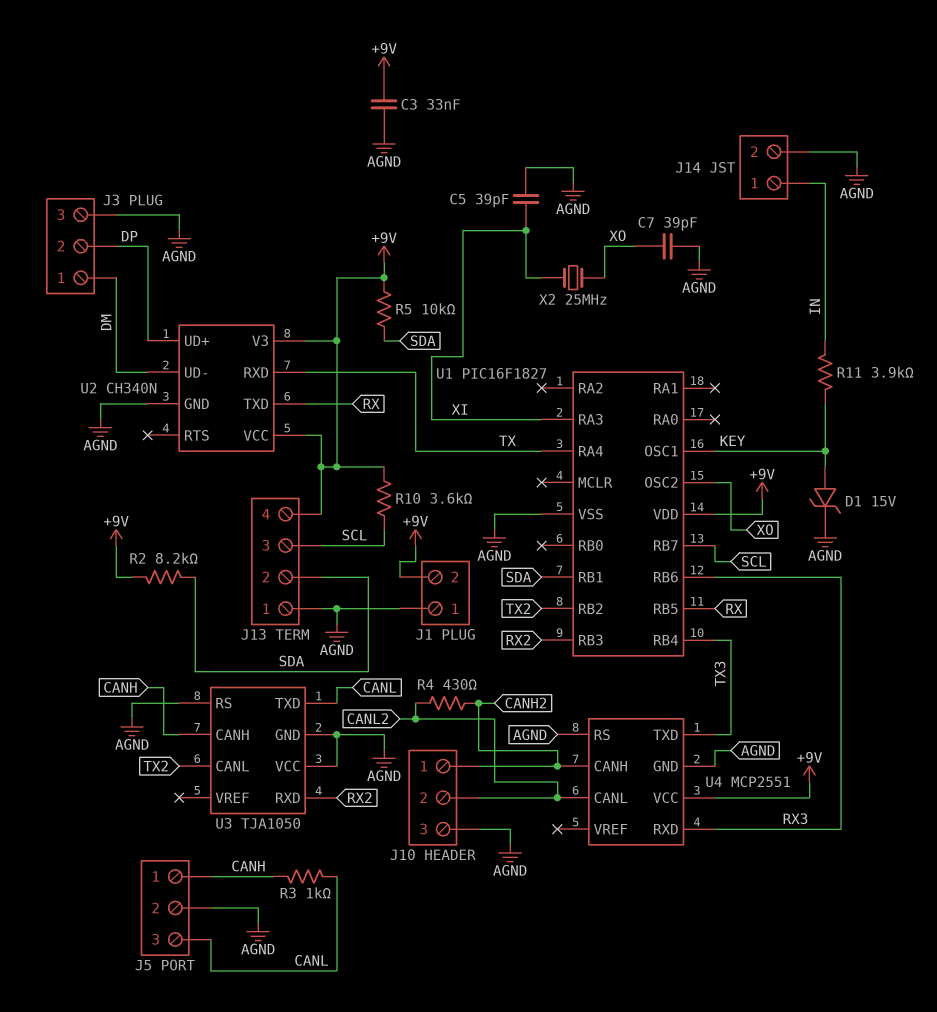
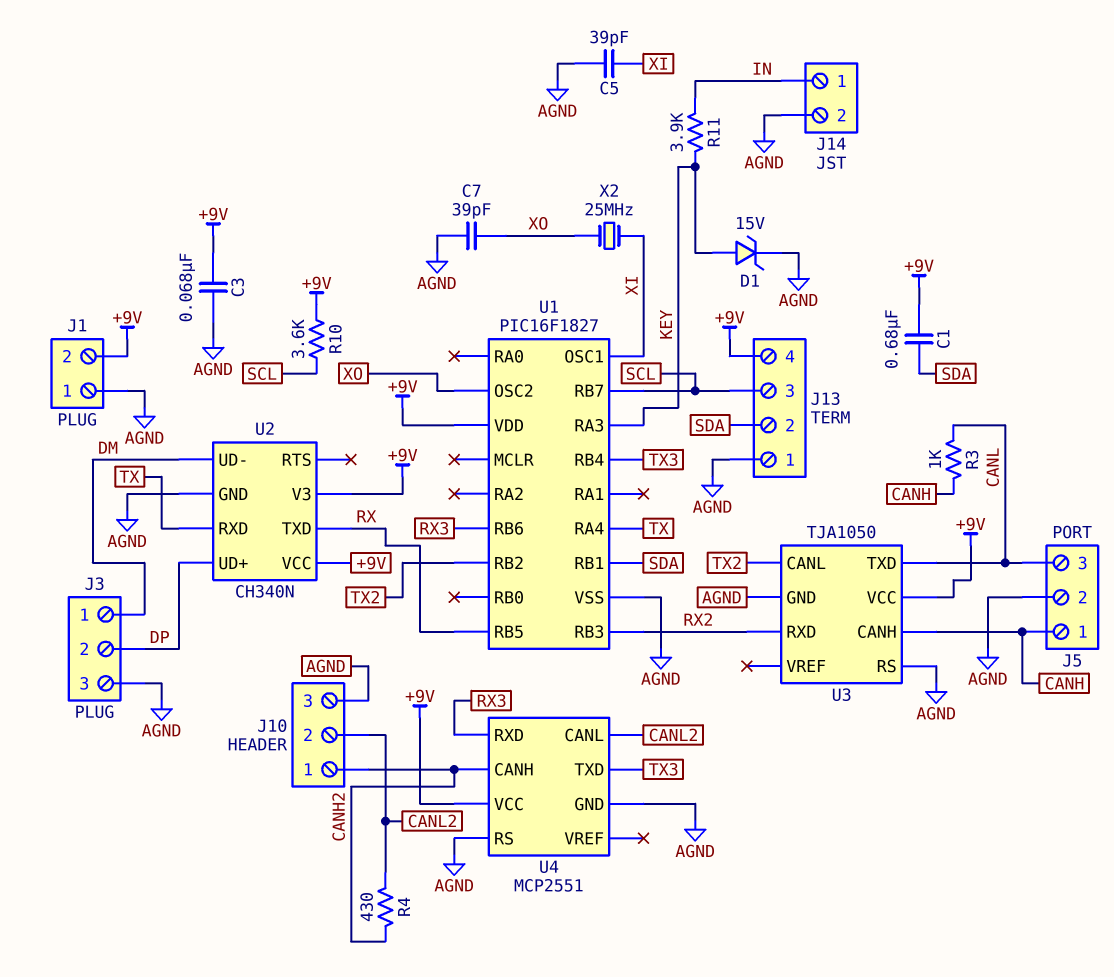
C1: none -> 680nF (+9V, SDA)
C3: 33nF (+9V, AGND) -> 68nF (+9V, AGND)
R2: 8.2k (+9V, SDA) -> none
R5: 10k (+9V, SDA) -> none
U1 pin OSC1: KEY -> XI
U1 pin RA3: XI -> KEY
U3 pin VCC: AGND -> +9V

